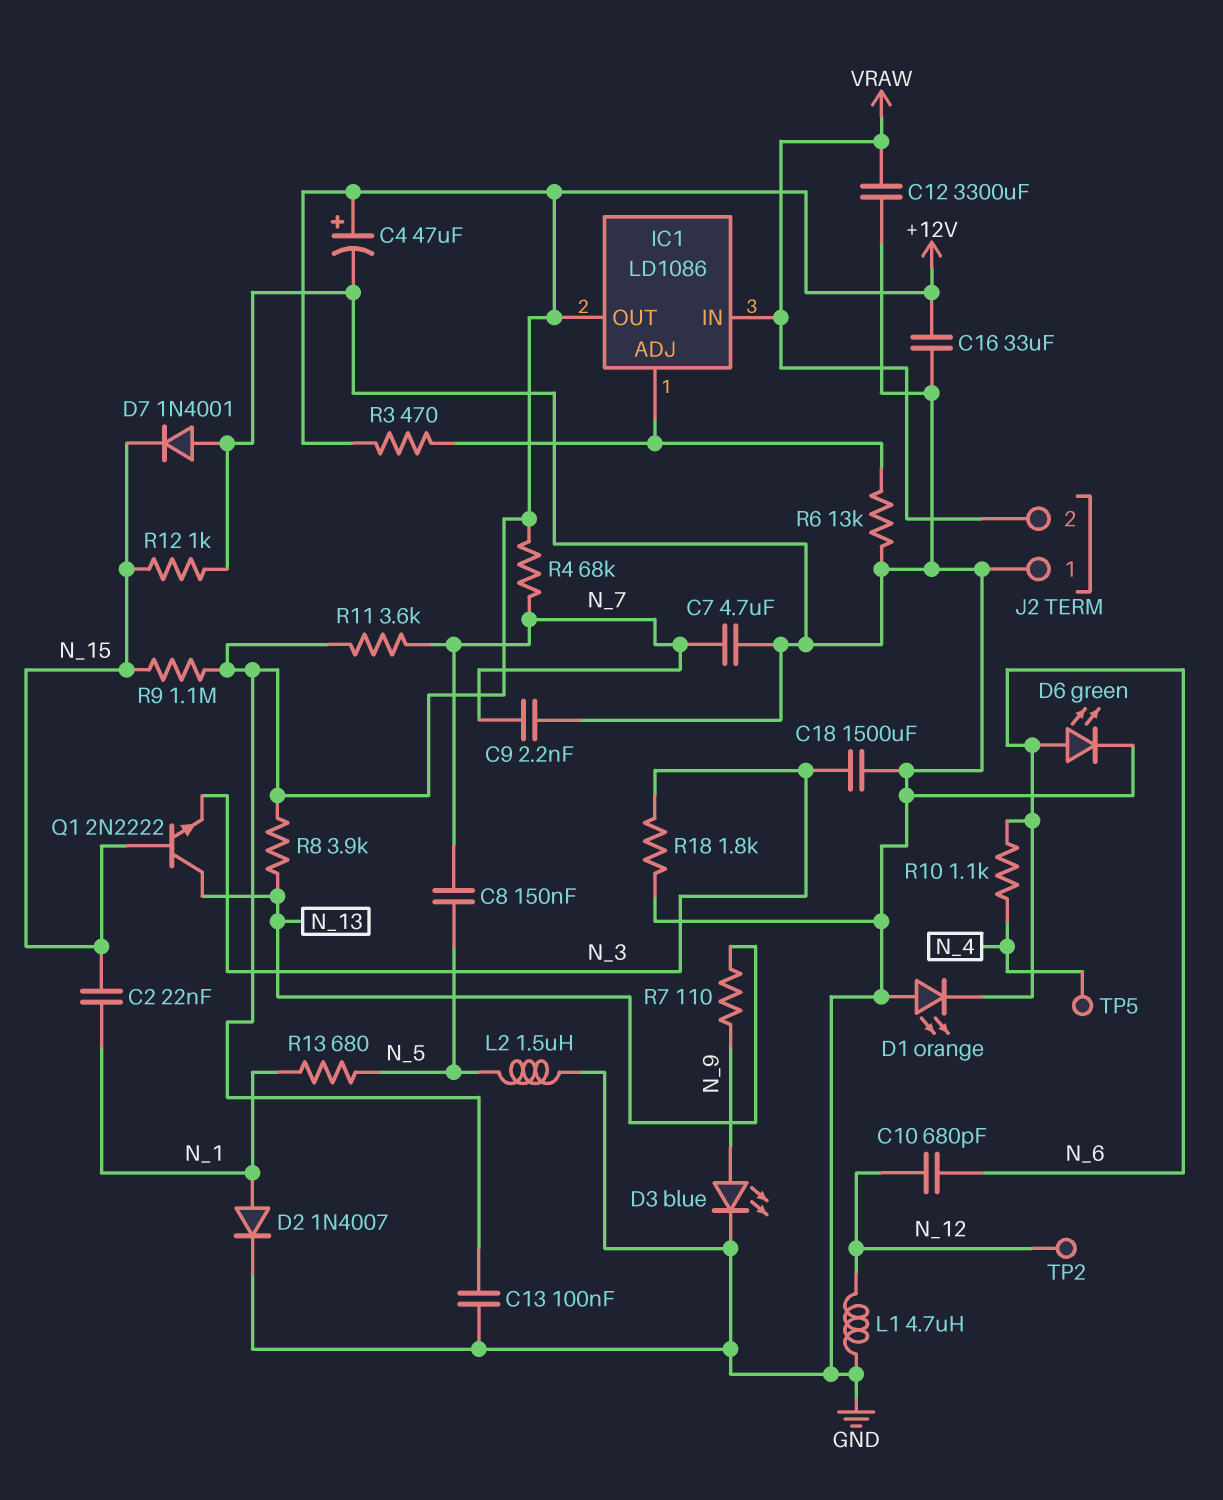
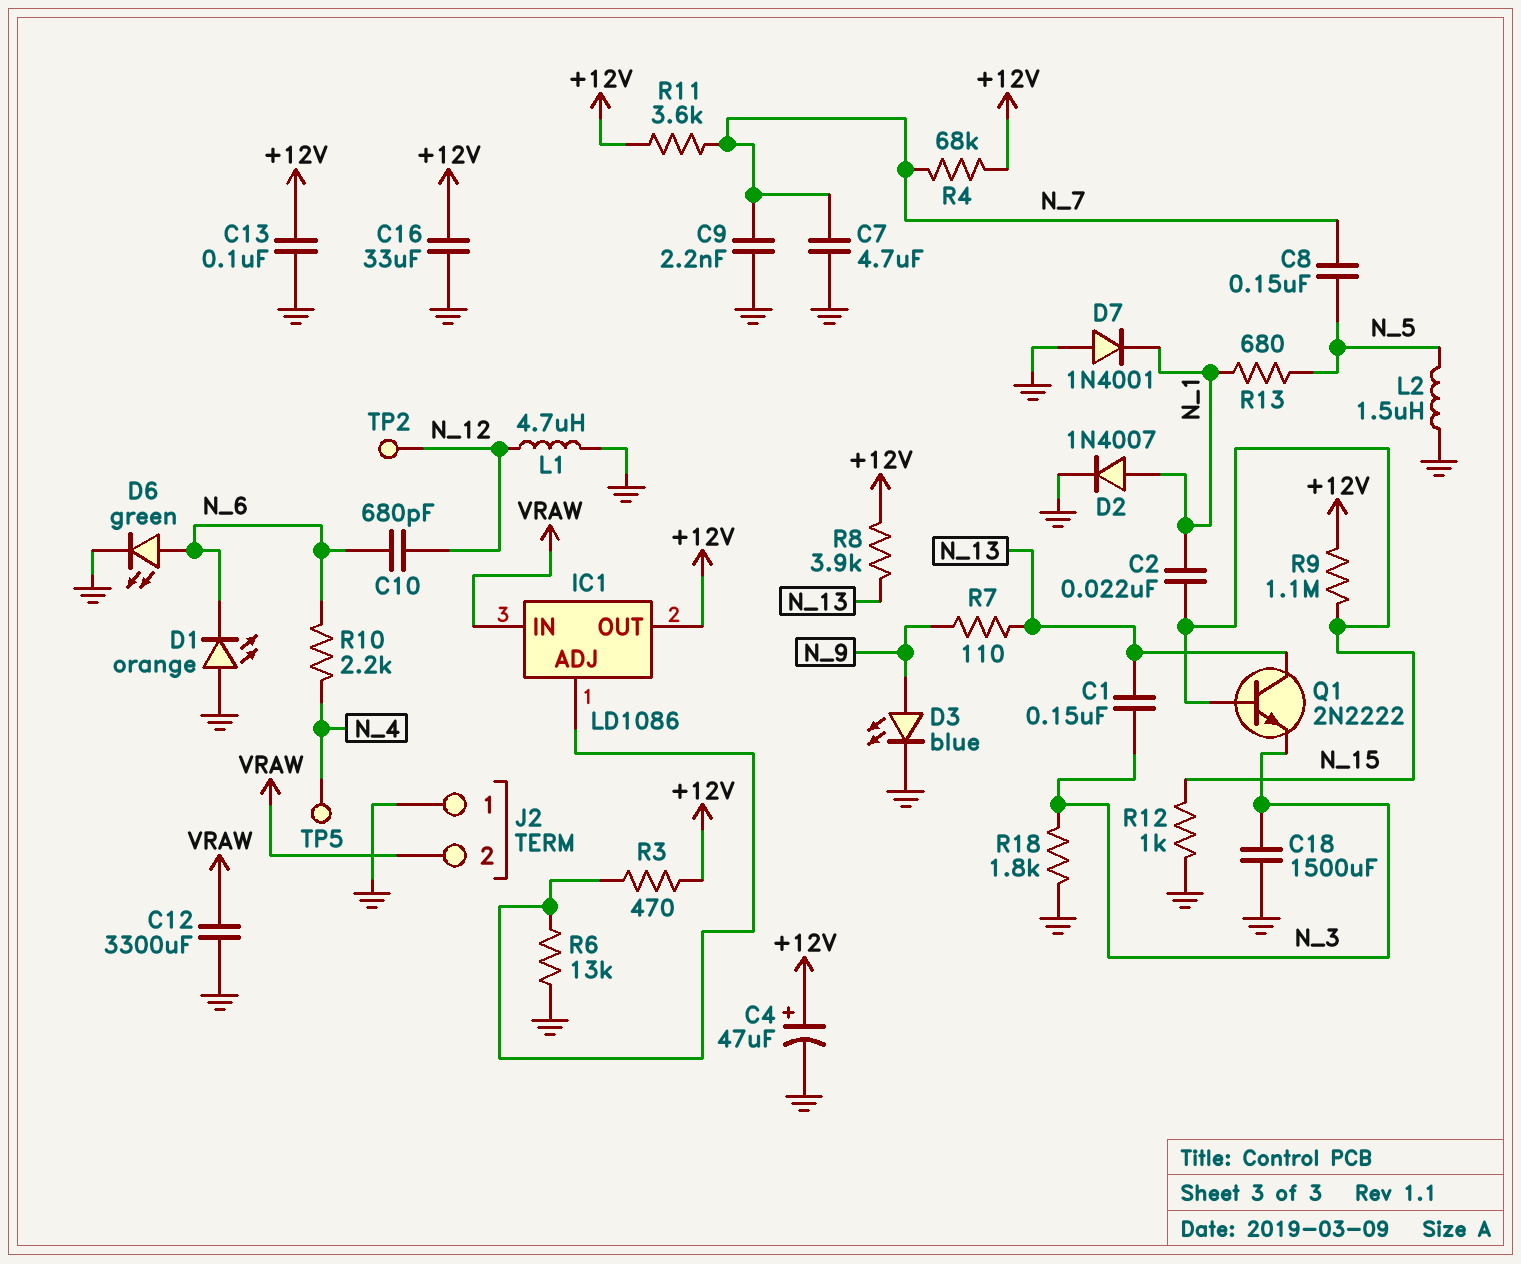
C1: none -> 150nF (N_3, N_13)
D7: diode 1N4001 (A GND, K N_15) -> diode 1N4001 (A GND, K N_1)
R10: 1.1k (N_4, N_6) -> 2.2k (N_4, N_6)

